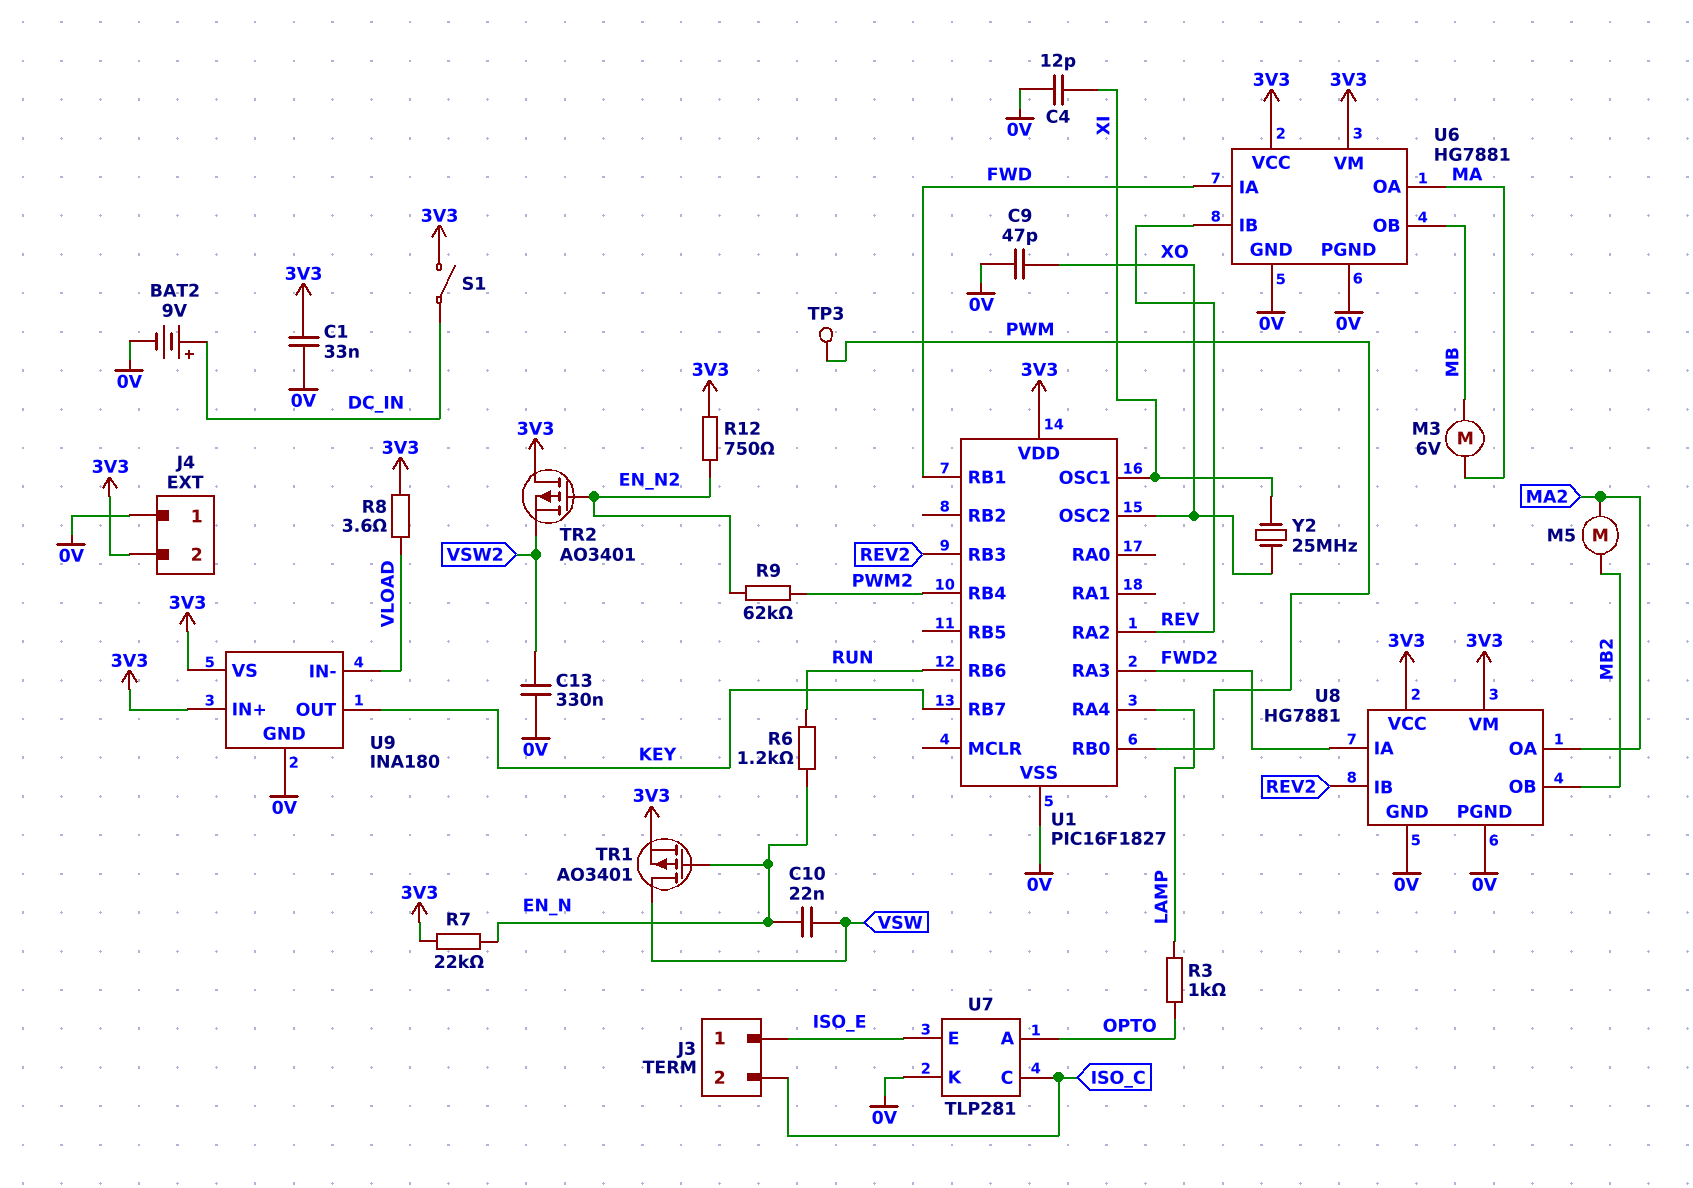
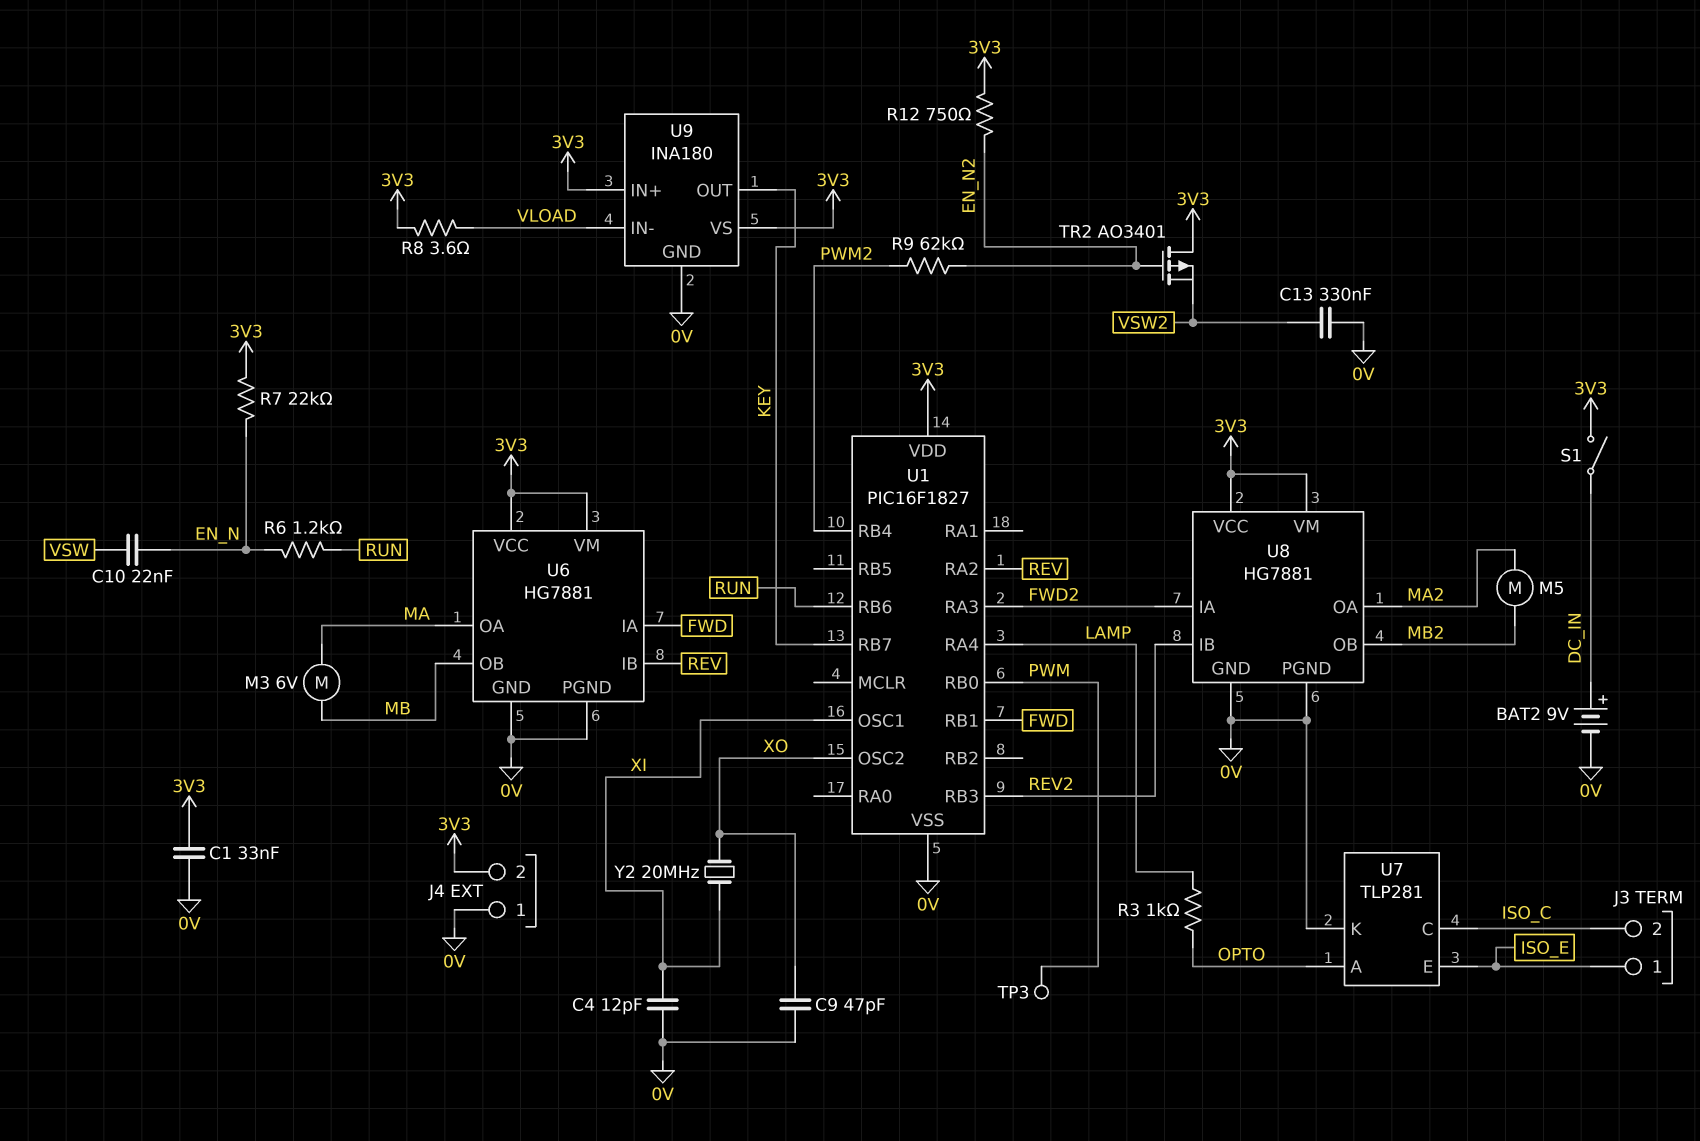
TR1: PMOS AO3401 (G EN_N, D VSW, S 3V3) -> none
Y2: 25MHz (XI, XO) -> 20MHz (XI, XO)

